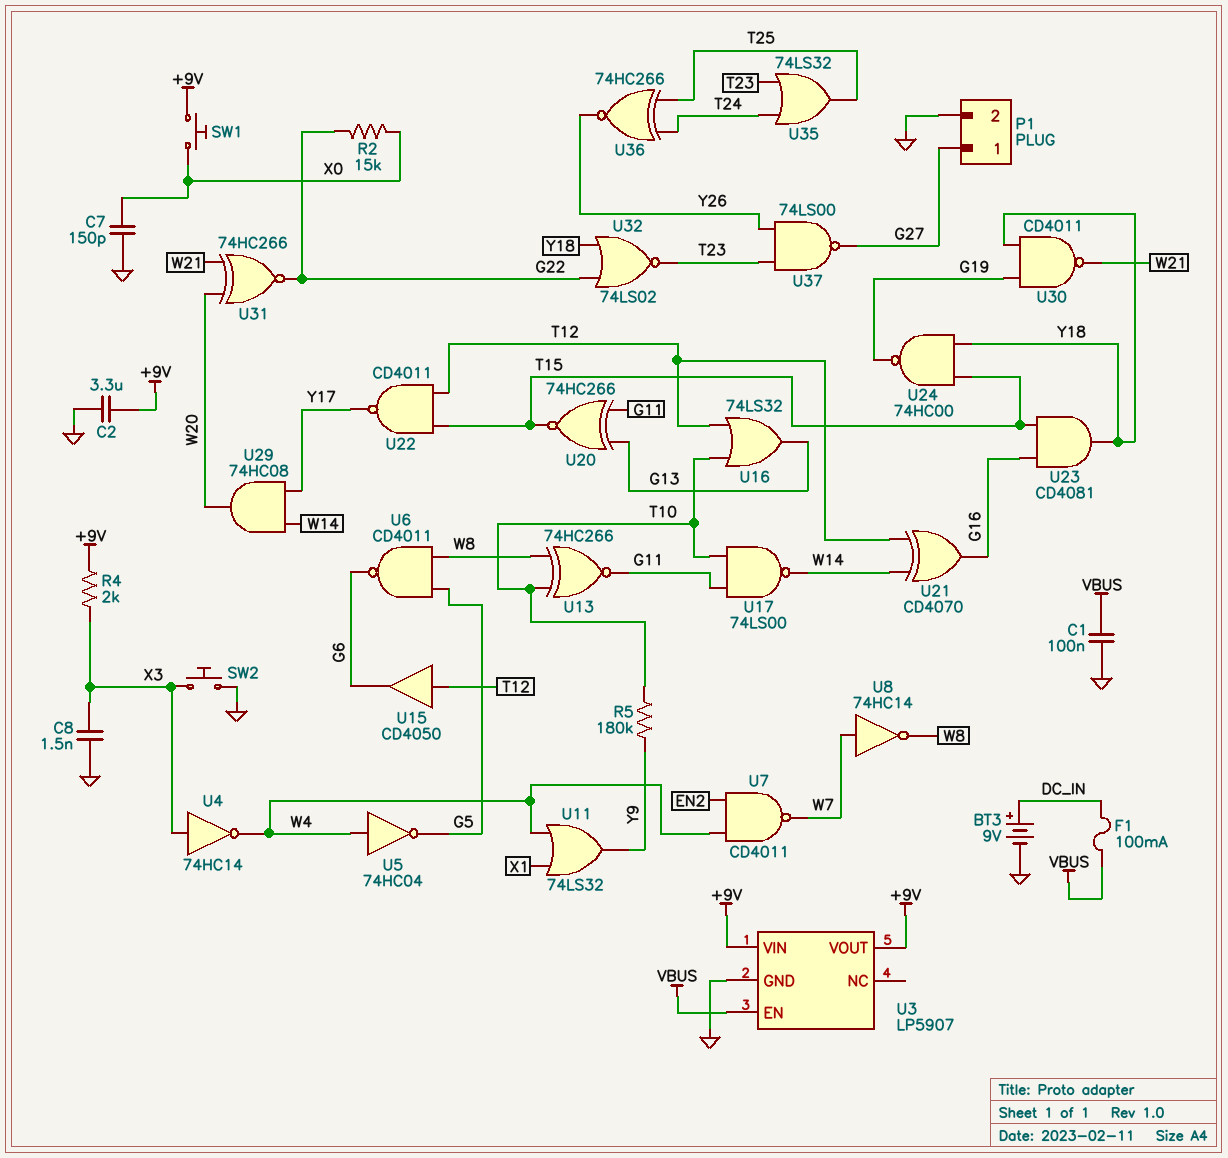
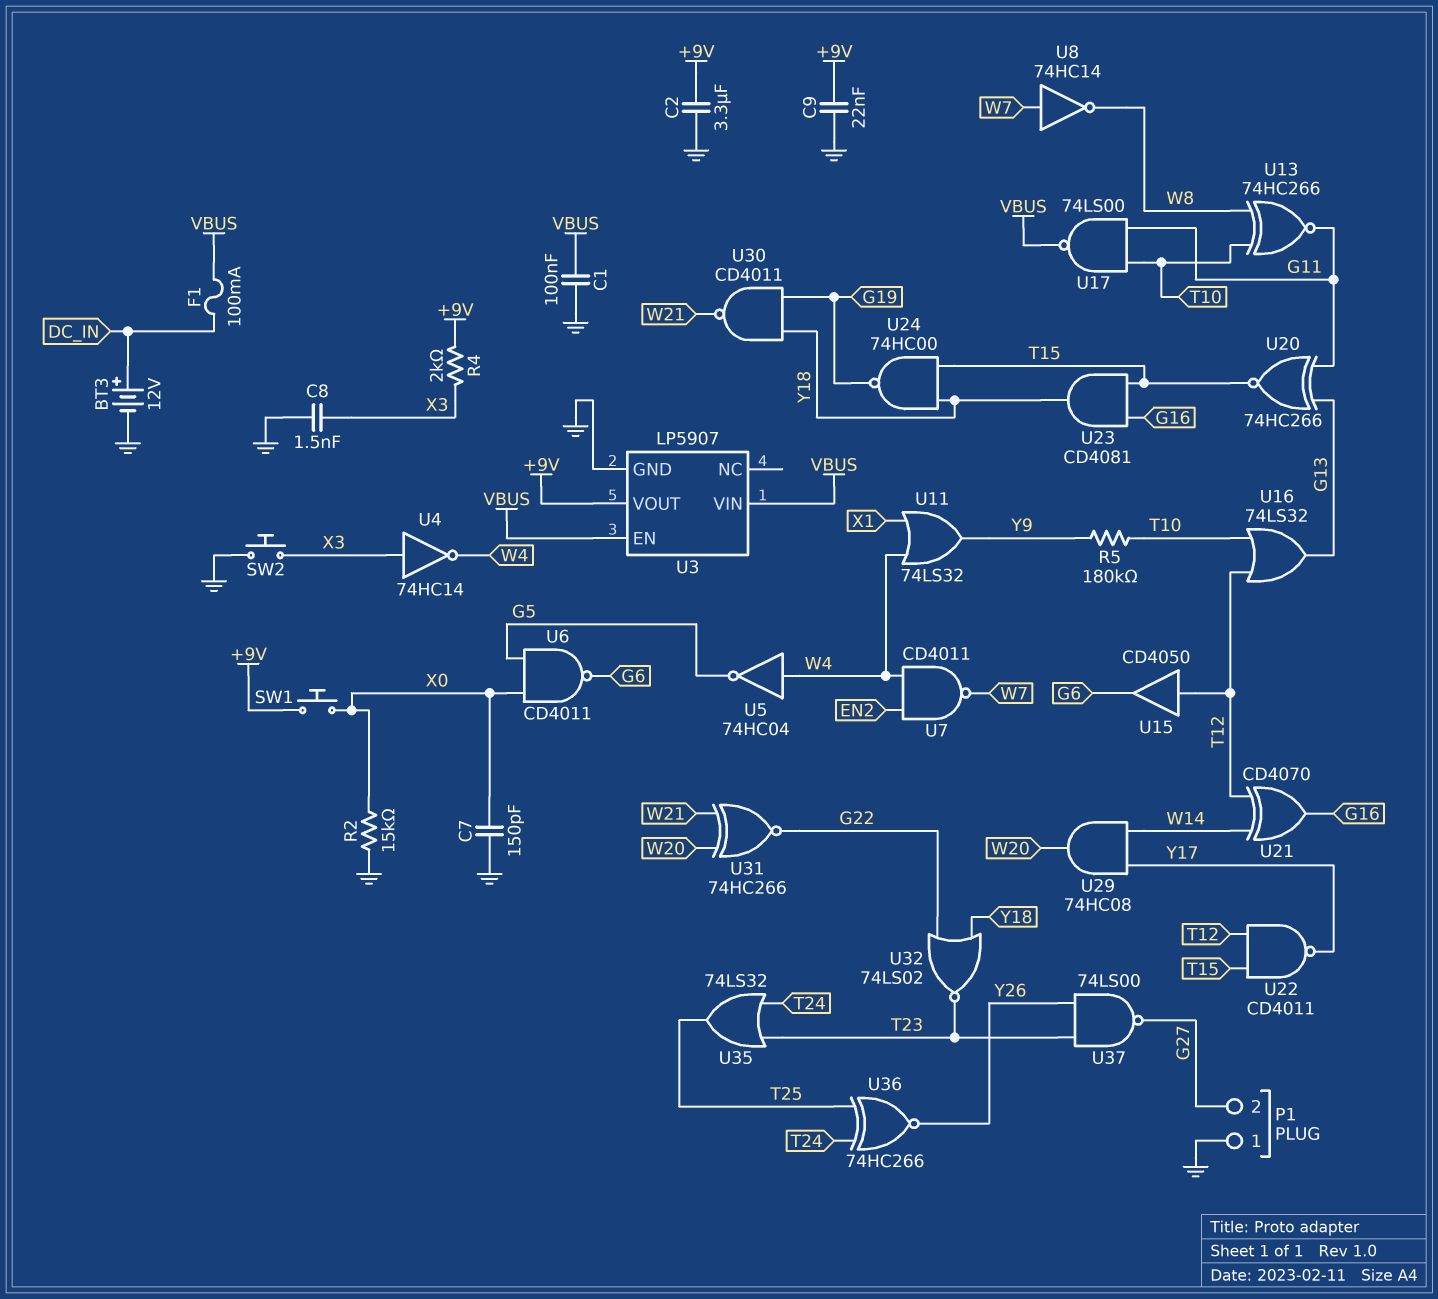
BT3: 9V (plus DC_IN, minus GND) -> 12V (plus DC_IN, minus GND)
C9: none -> 22nF (+9V, GND)
P1 pin 1: G27 -> GND
P1 pin 2: GND -> G27
R2: 15k (G22, X0) -> 15k (GND, X0)
U3 pin VIN: +9V -> VBUS
U6: NAND CD4011 (in G5, in W8, out G6) -> NAND CD4011 (in G5, in X0, out G6)
U17: NAND 74LS00 (in G11, in T10, out W14) -> NAND 74LS00 (in G11, in T10, out VBUS)

